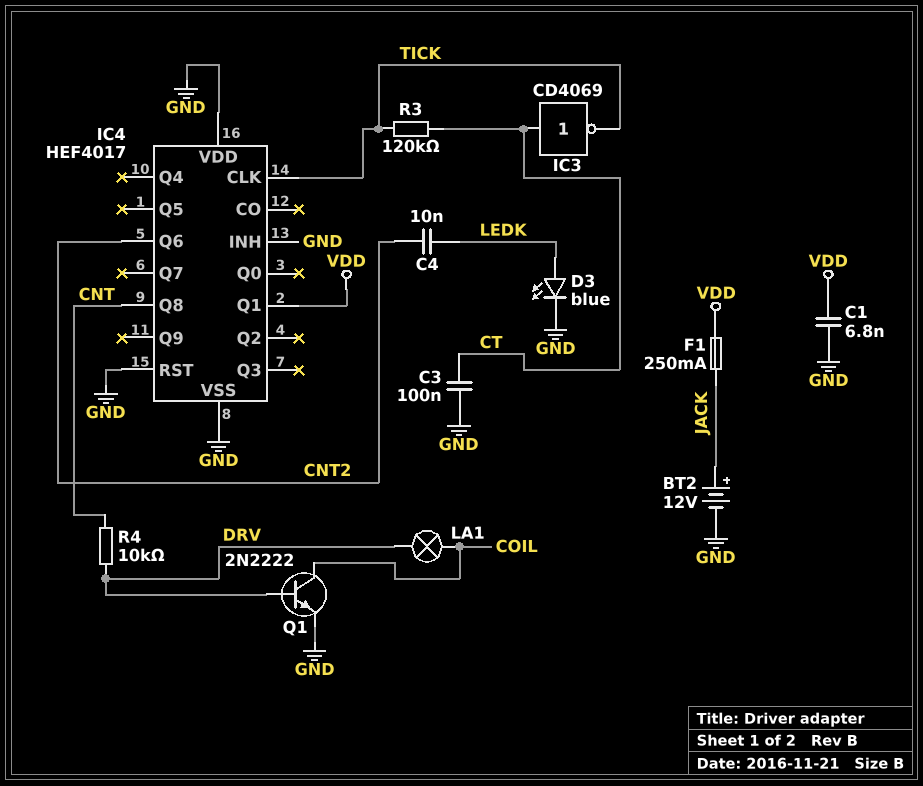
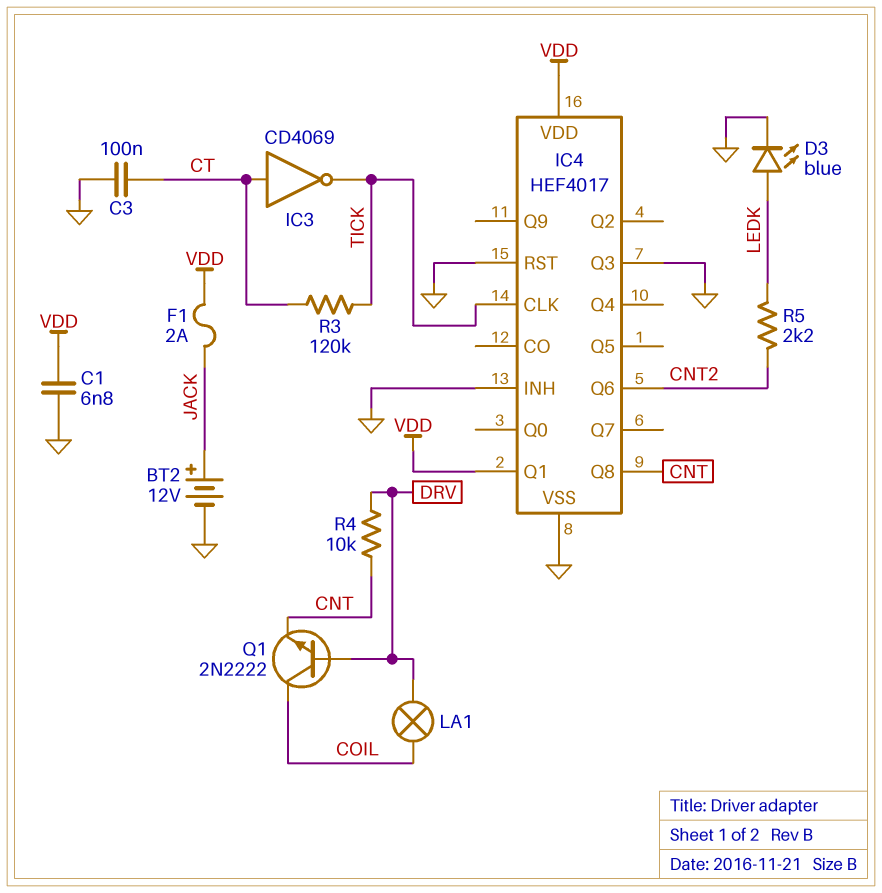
C4: 10nF (CNT2, LEDK) -> none
F1: 250mA (JACK, VDD) -> 2A (JACK, VDD)
IC4 pin Q3: none -> GND
IC4 pin VDD: GND -> VDD
Q1: NPN 2N2222 (B DRV, C COIL, E GND) -> NPN 2N2222 (B DRV, C COIL, E CNT)
R5: none -> 2.2k (CNT2, LEDK)

